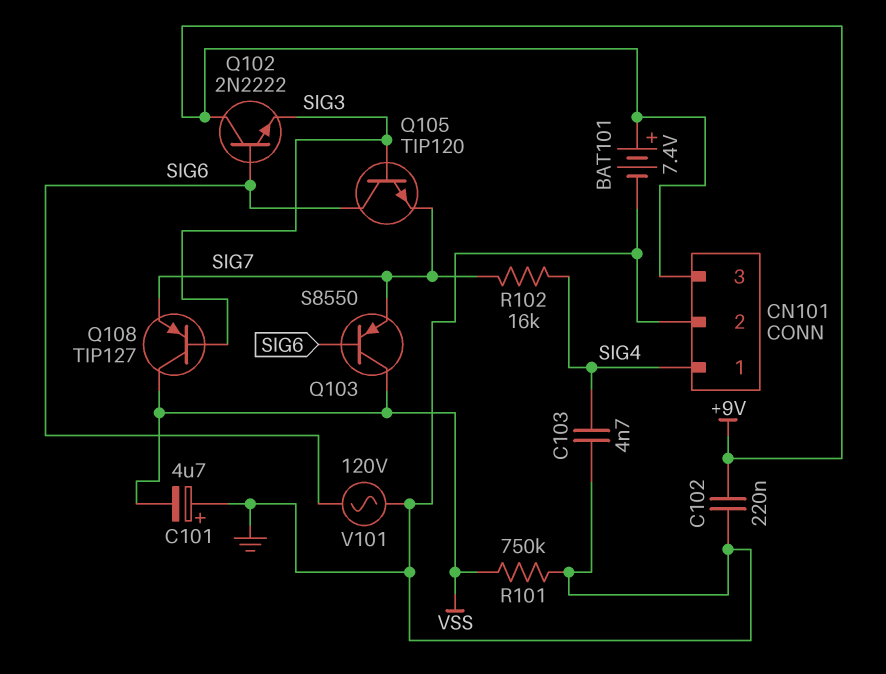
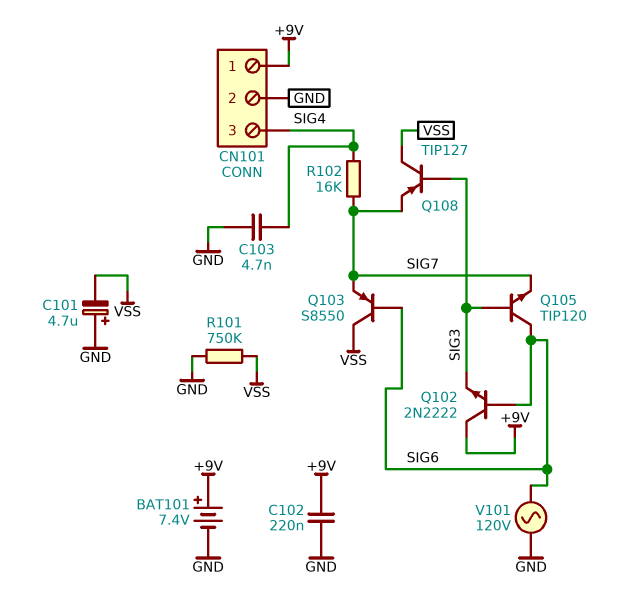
CN101 pin 1: SIG4 -> +9V
CN101 pin 3: +9V -> SIG4

